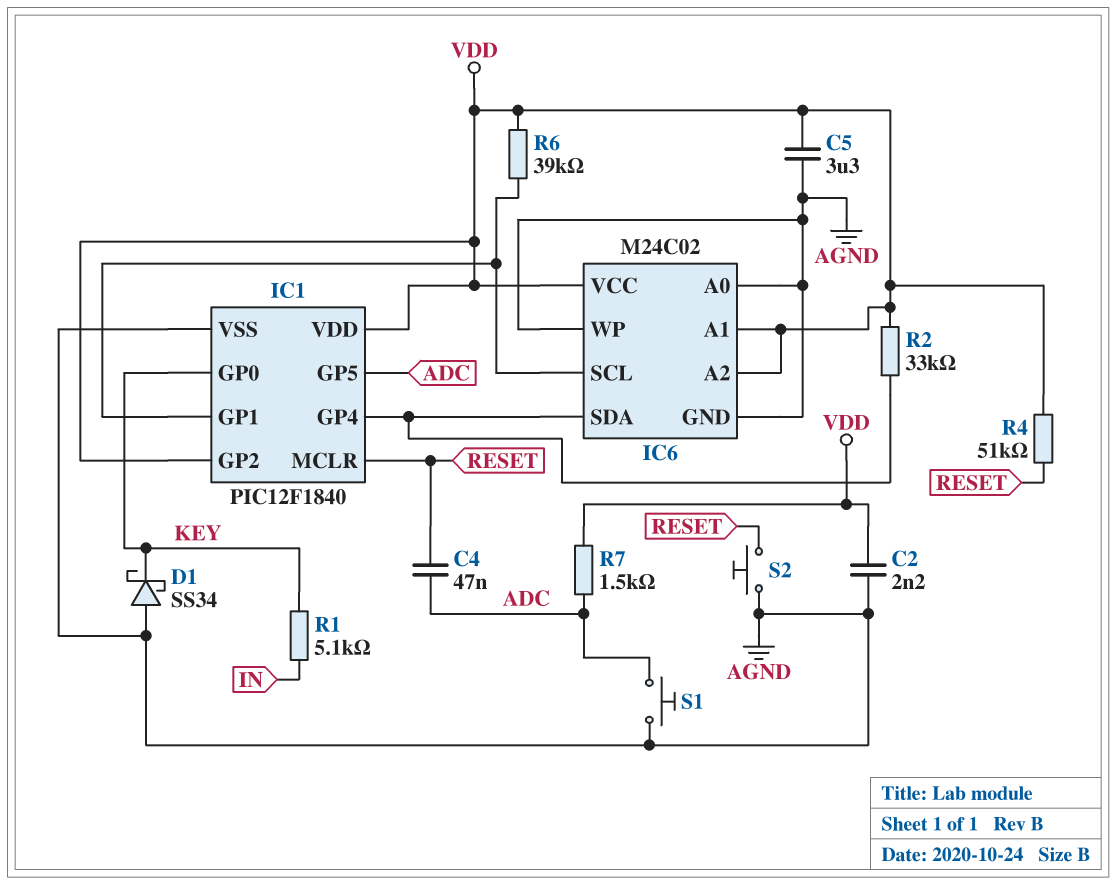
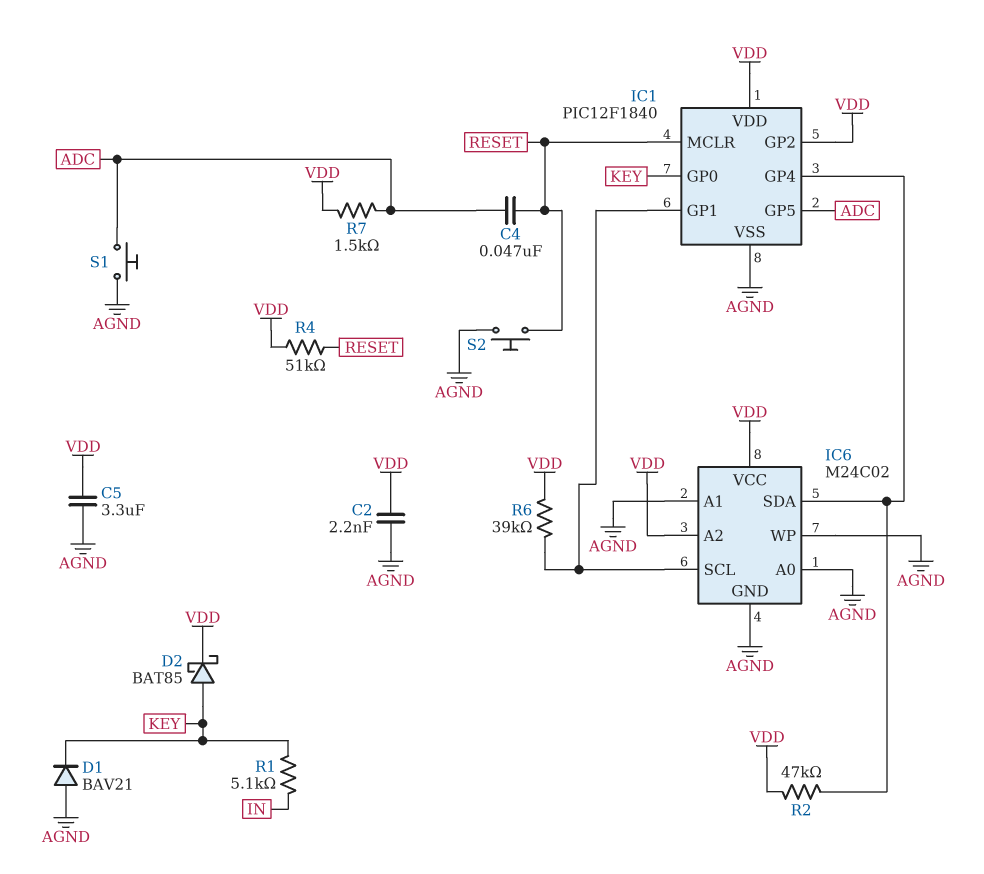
D1: schottky SS34 (A AGND, K KEY) -> diode BAV21 (A AGND, K KEY)
D2: none -> schottky BAT85 (A KEY, K VDD)
IC6 pin A1: VDD -> AGND
R2: 33k (IC1/GP4, VDD) -> 47k (IC1/GP4, VDD)

